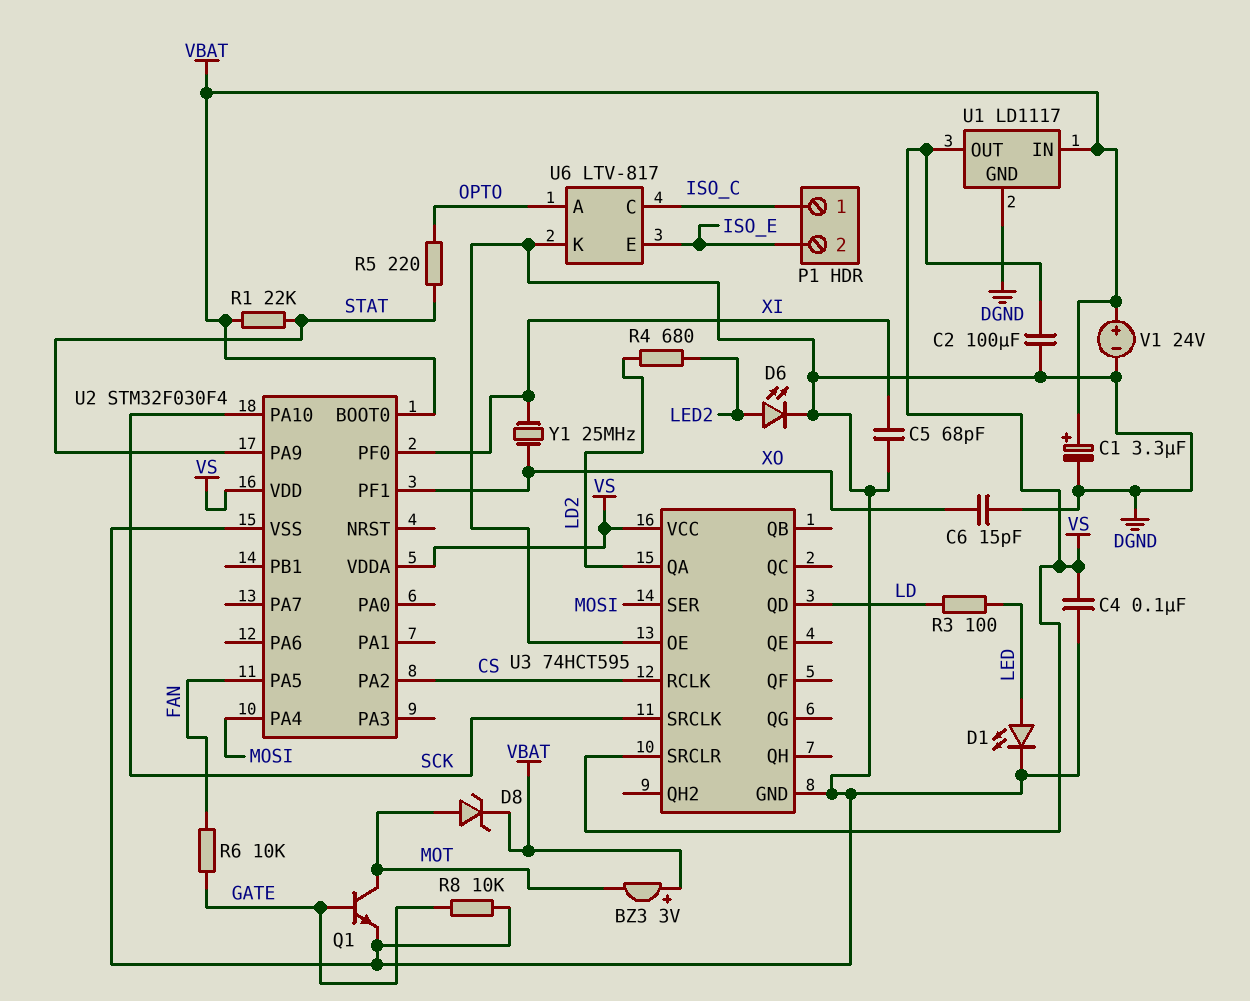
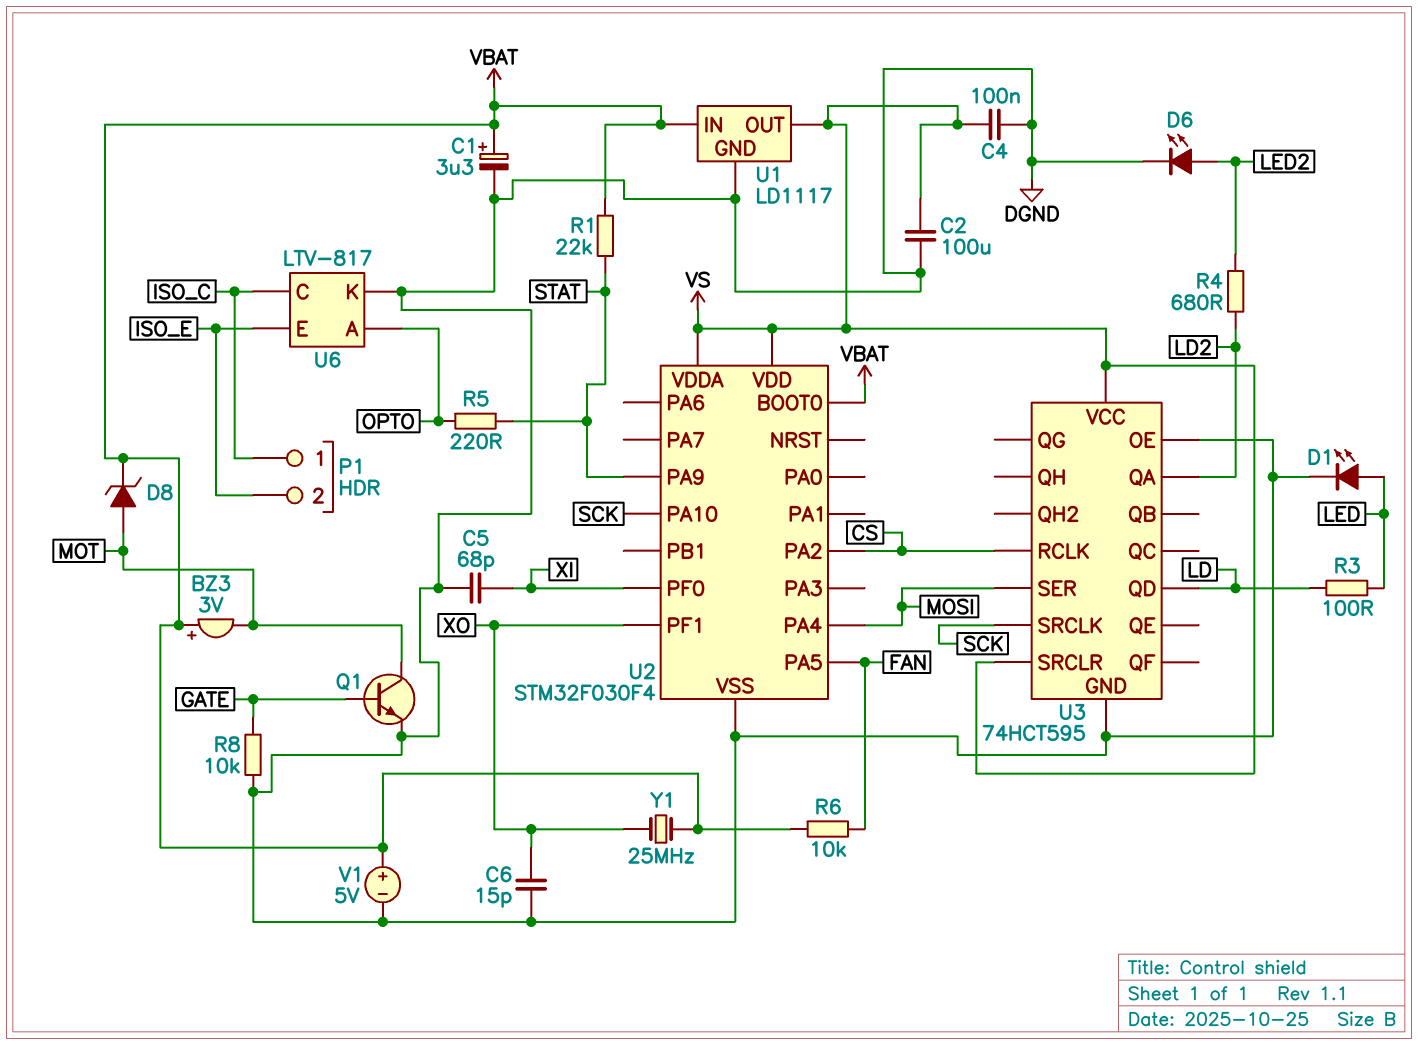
R6: 10k (FAN, GATE) -> 10k (FAN, VBAT)
V1: 24V (plus VBAT, minus DGND) -> 5V (plus VBAT, minus DGND)
Y1: 25MHz (XI, XO) -> 25MHz (VBAT, XO)

